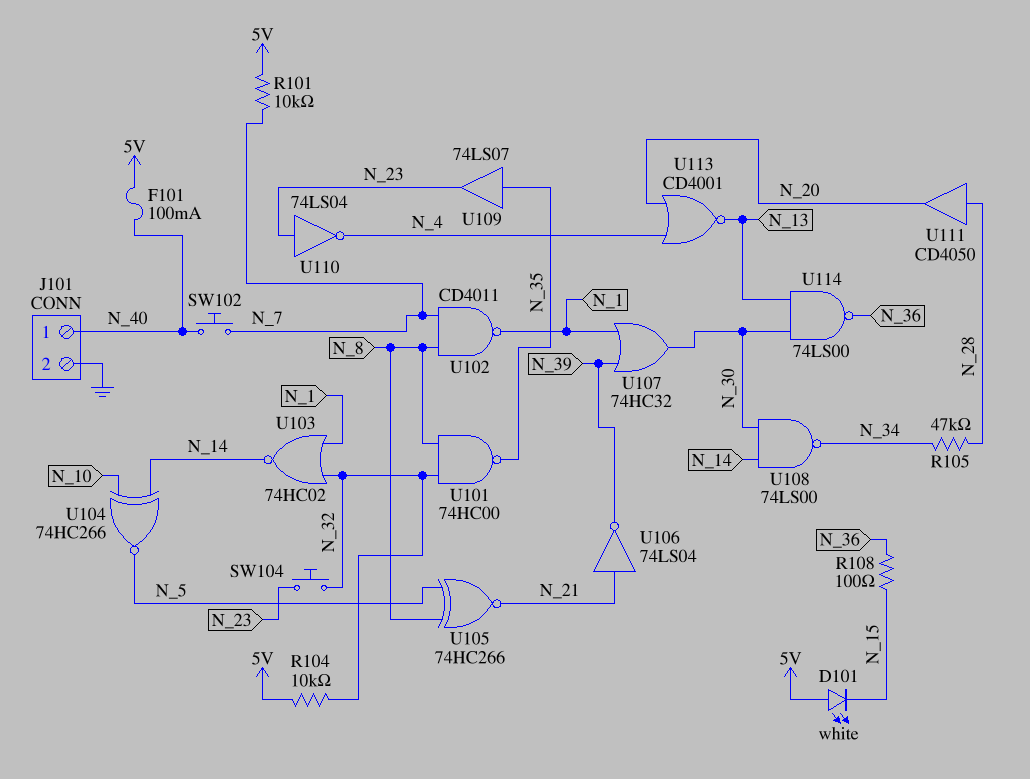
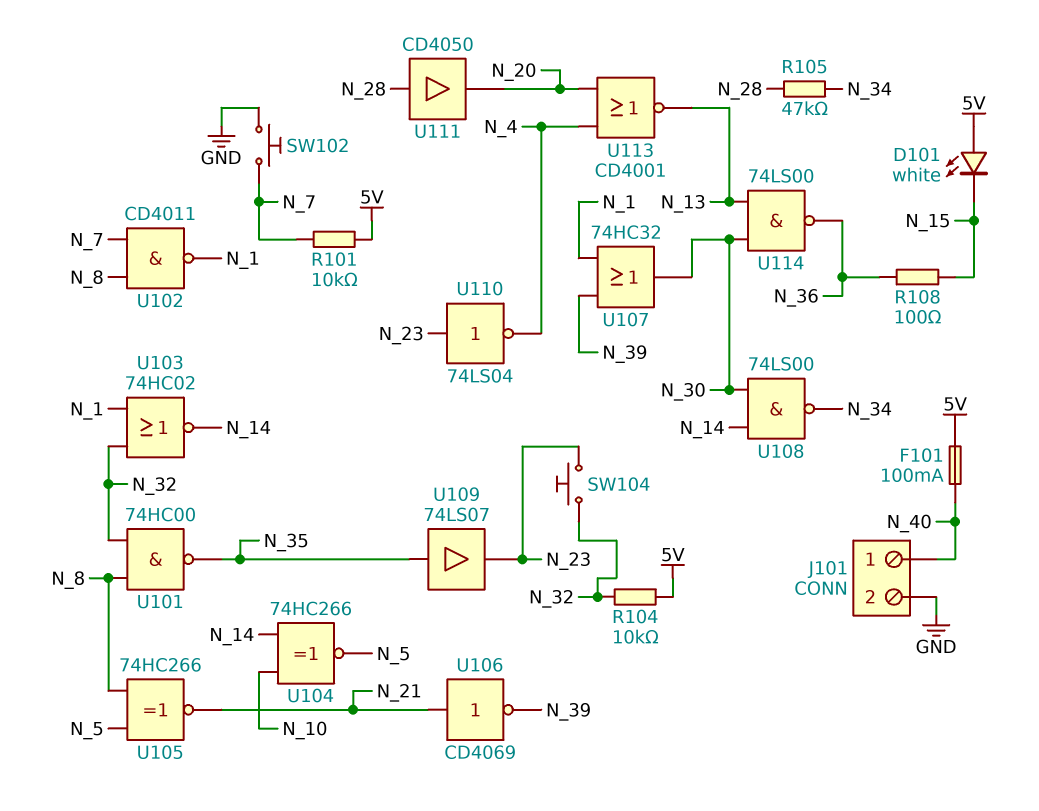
SW102: button (N_7, N_40) -> button (GND, N_7)
U106: NOT 74LS04 (in N_21, out N_39) -> NOT CD4069 (in N_21, out N_39)

